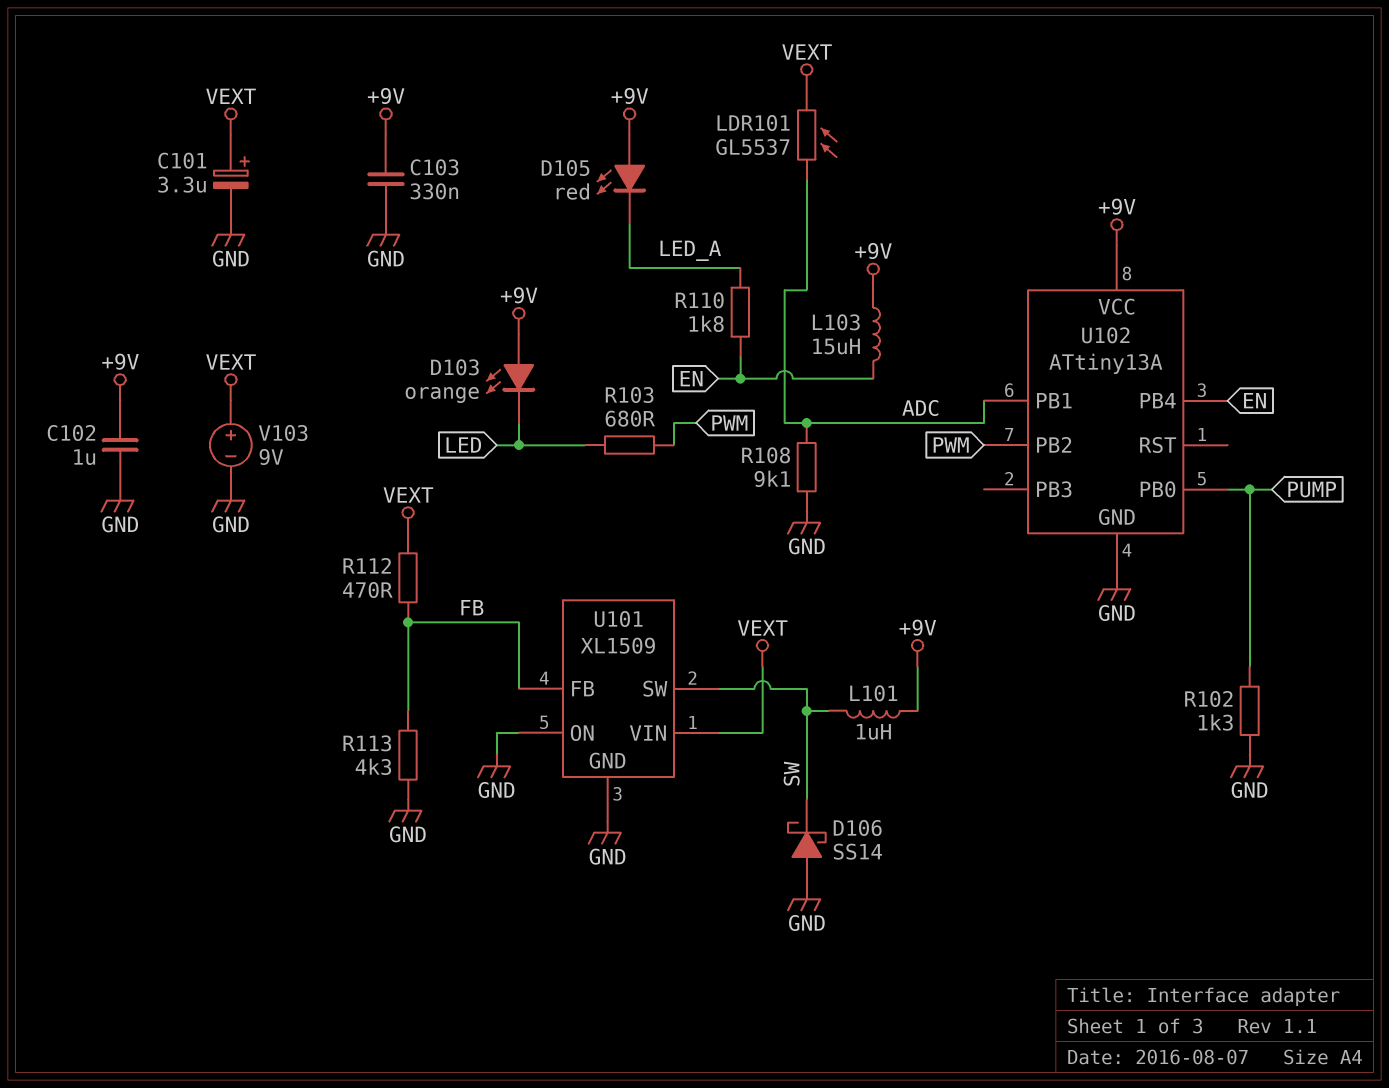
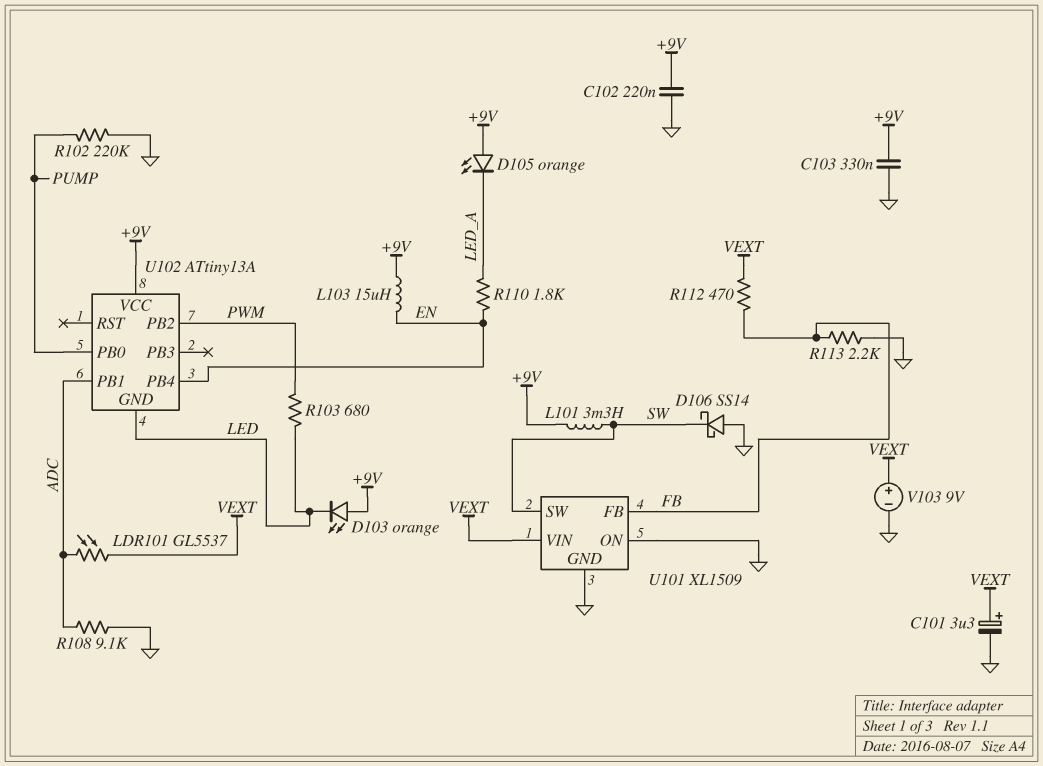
C102: 1uF (+9V, GND) -> 220nF (+9V, GND)
D105: LED red (A +9V, K LED_A) -> LED orange (A +9V, K LED_A)
L101: 1uH (+9V, SW) -> 3.3mH (+9V, SW)
R102: 1.3k (GND, PUMP) -> 220k (GND, PUMP)
R113: 4.3k (FB, GND) -> 2.2k (FB, GND)
U102 pin GND: GND -> LED

